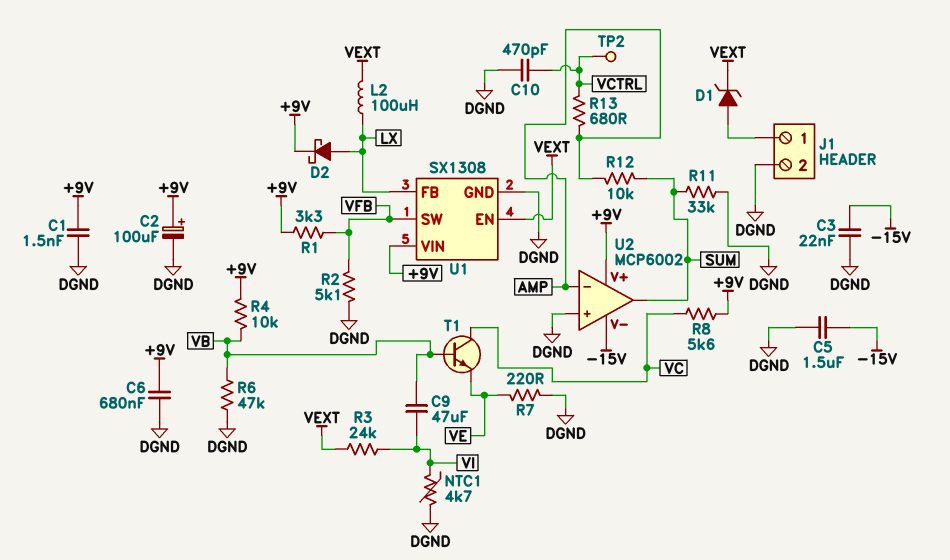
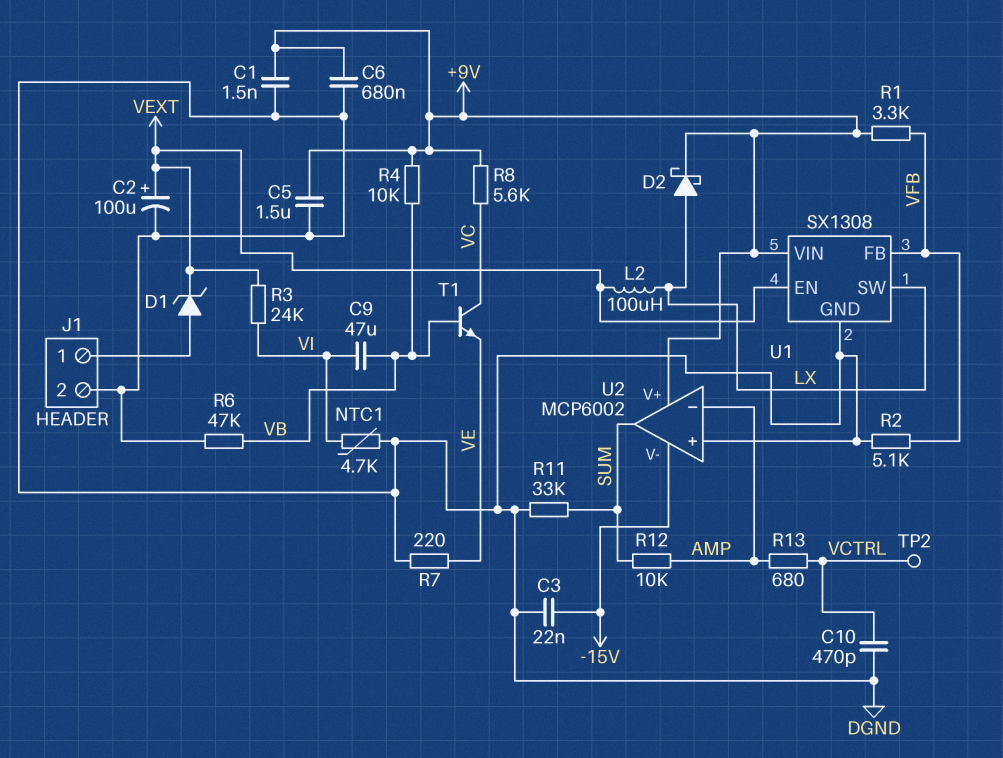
C2: 100uF (plus +9V, minus DGND) -> 100uF (plus VEXT, minus DGND)
C5: 1.5uF (-15V, DGND) -> 1.5uF (+9V, DGND)
U1 pin FB: LX -> VFB
U1 pin SW: VFB -> LX

